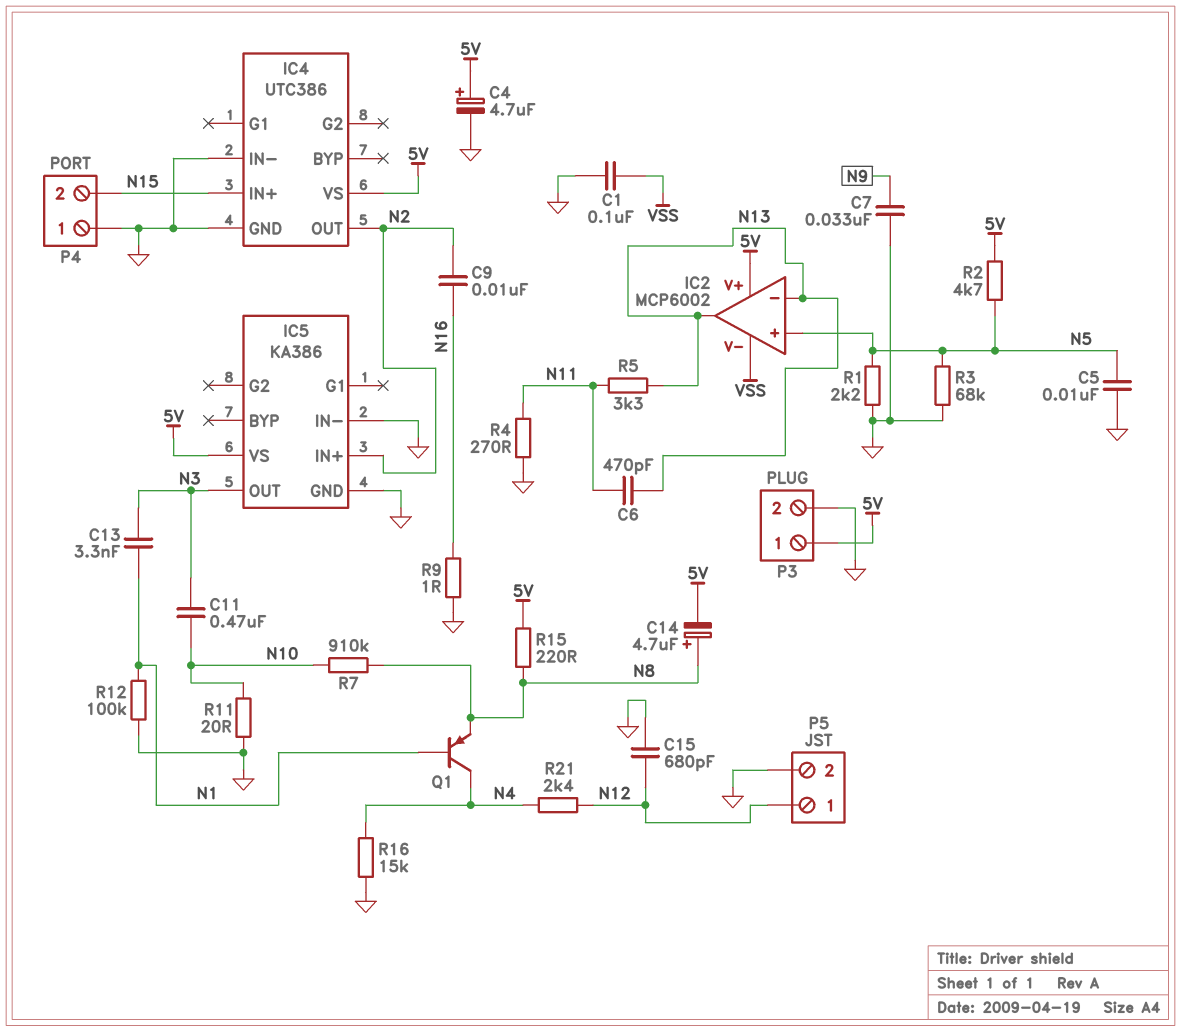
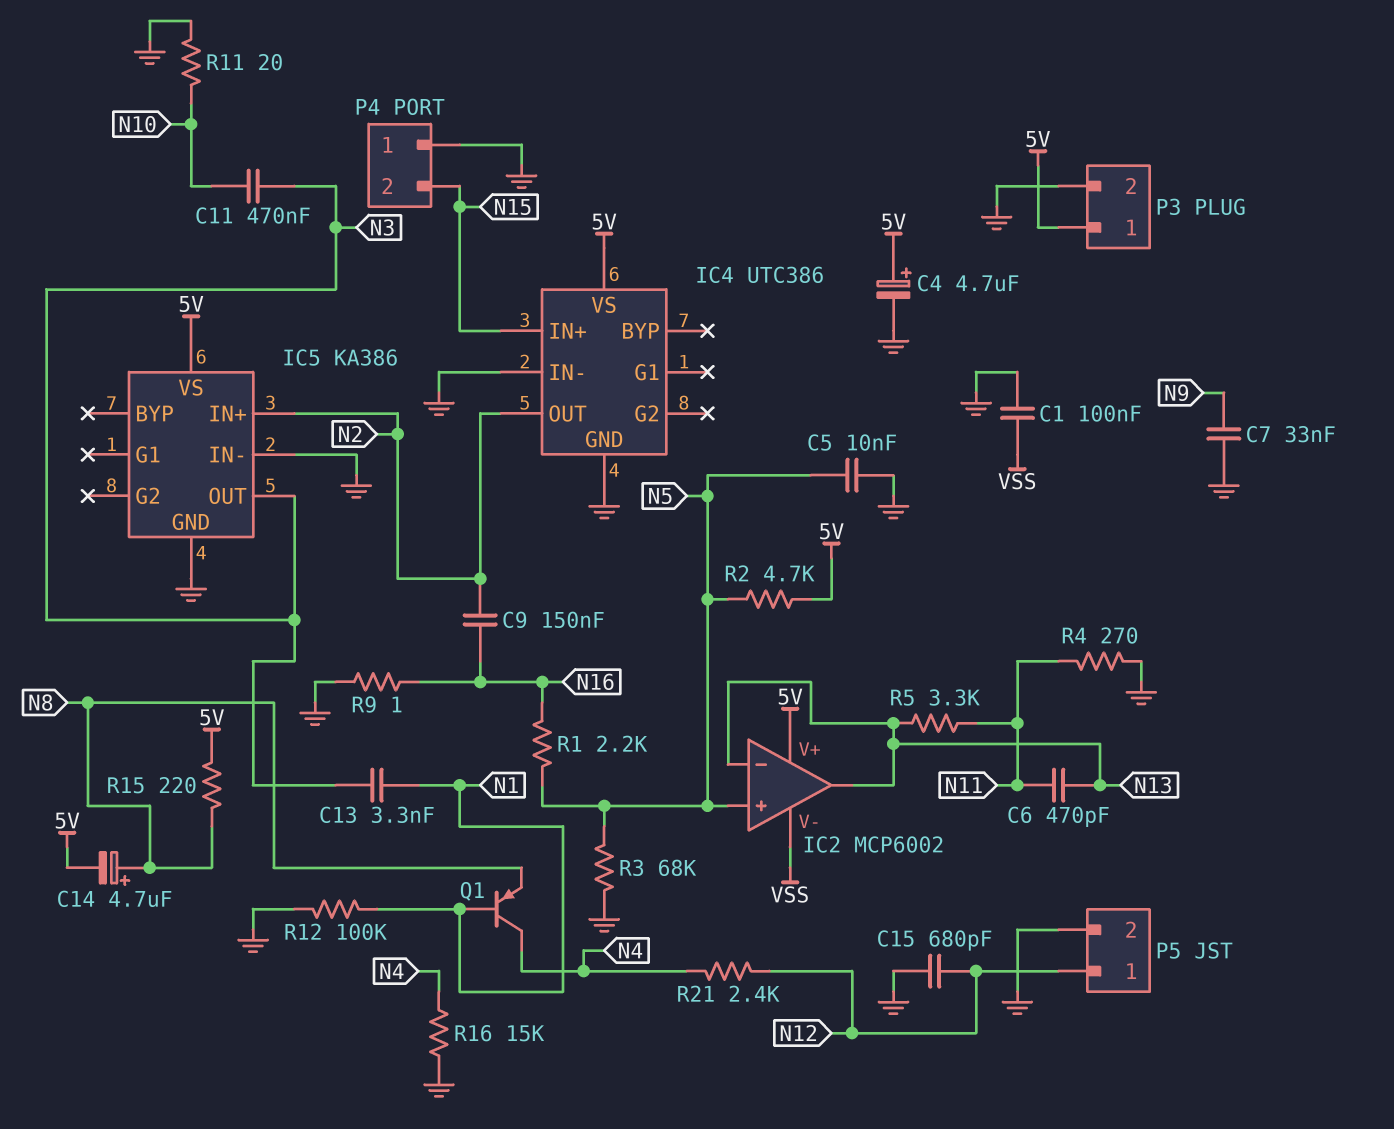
C9: 10nF (N2, N16) -> 150nF (N2, N16)
R1: 2.2k (GND, N5) -> 2.2k (N5, N16)
R7: 910k (N8, N10) -> none

